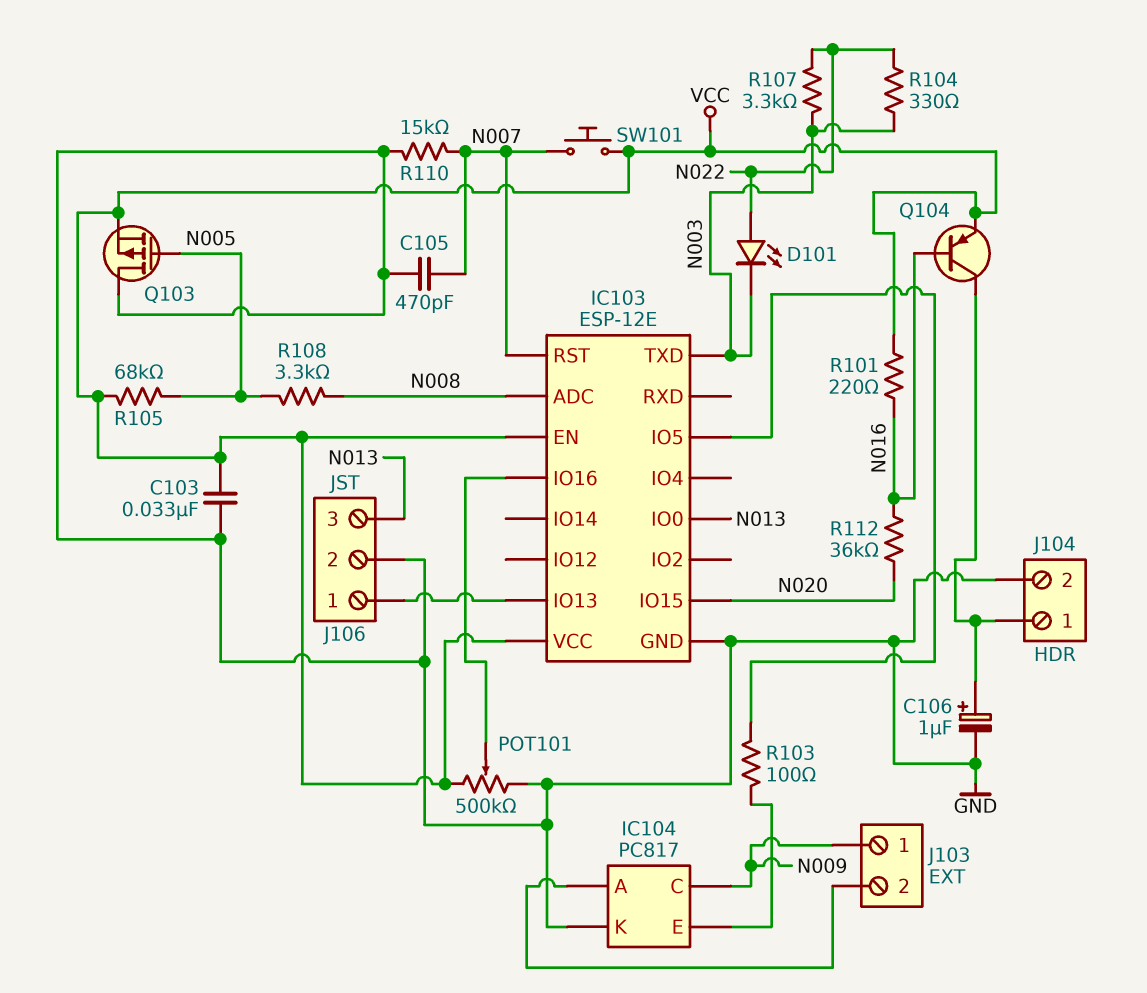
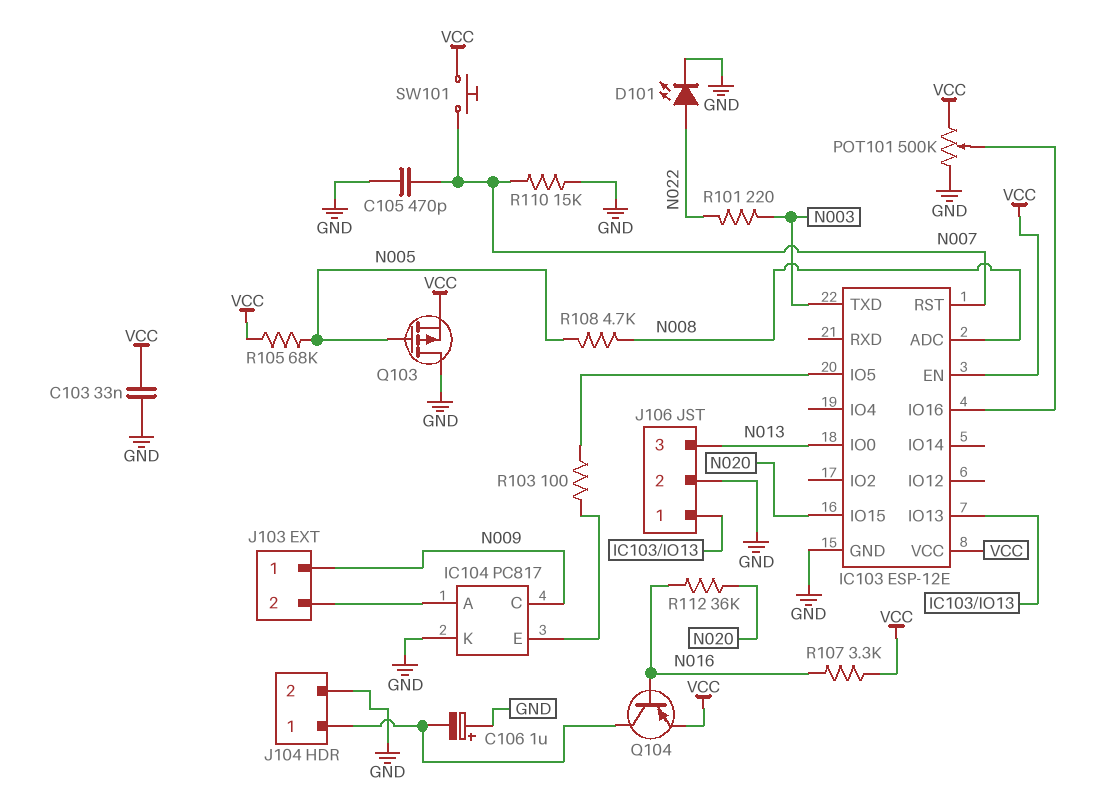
C106: 1uF (plus J104/1, minus GND) -> 1uF (plus GND, minus J104/1)
D101: LED (A N022, K N003) -> LED (A N022, K GND)
R101: 220 (N016, VCC) -> 220 (N003, N022)
R104: 330 (N003, N022) -> none
R107: 3.3k (N003, N022) -> 3.3k (N016, VCC)
R108: 3.3k (N005, N008) -> 4.7k (N005, N008)

